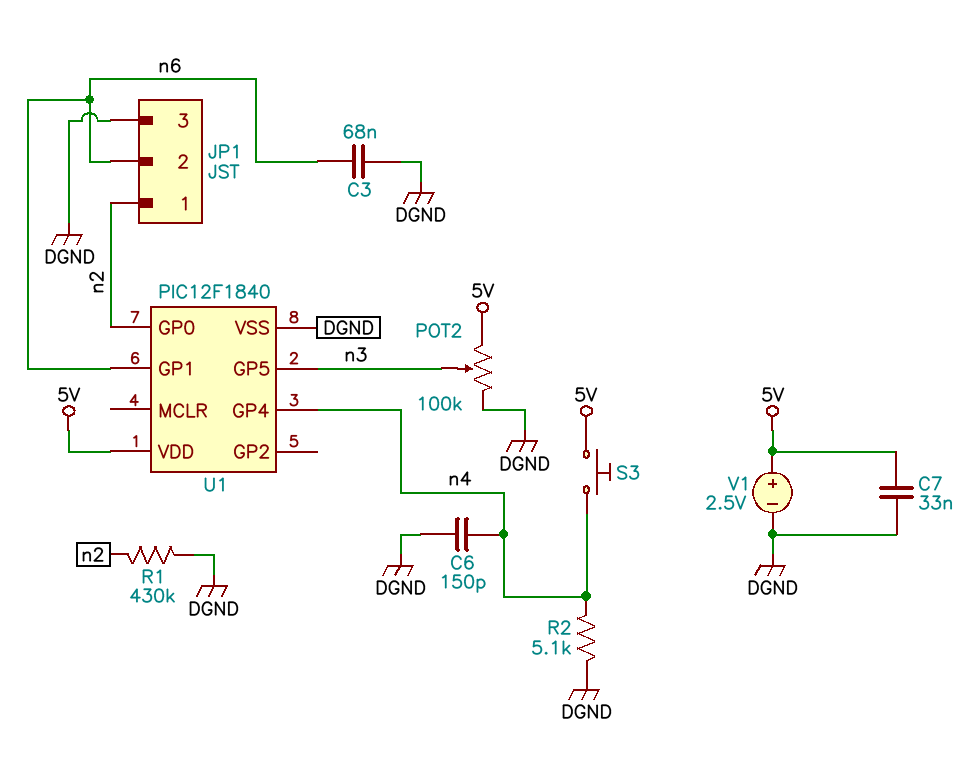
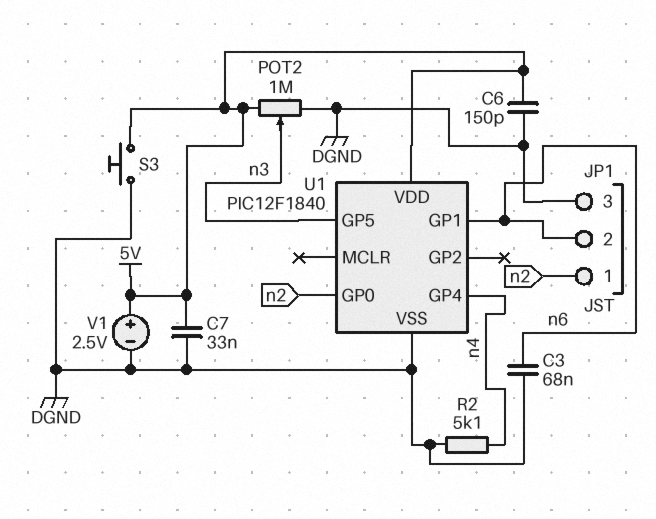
C6: 150pF (DGND, n4) -> 150pF (5V, DGND)
POT2: 100k (5V, DGND, wiper n3) -> 1M (5V, DGND, wiper n3)
R1: 430k (DGND, n2) -> none
S3: button (5V, n4) -> button (5V, DGND)

